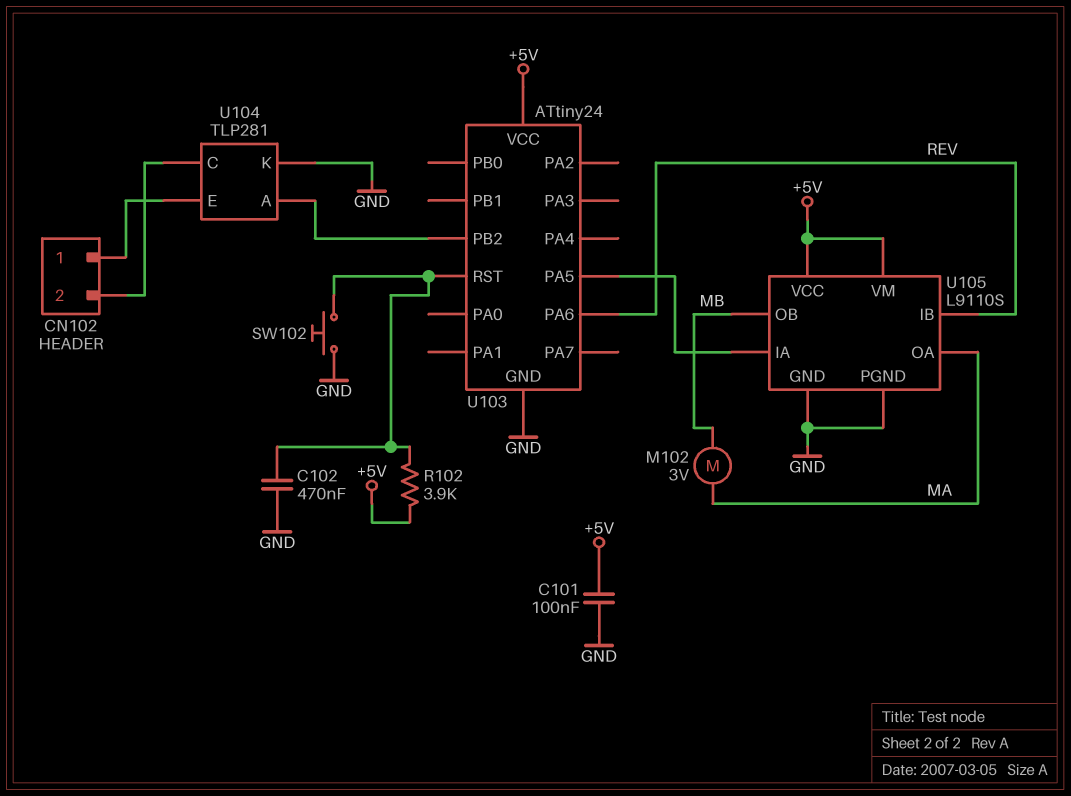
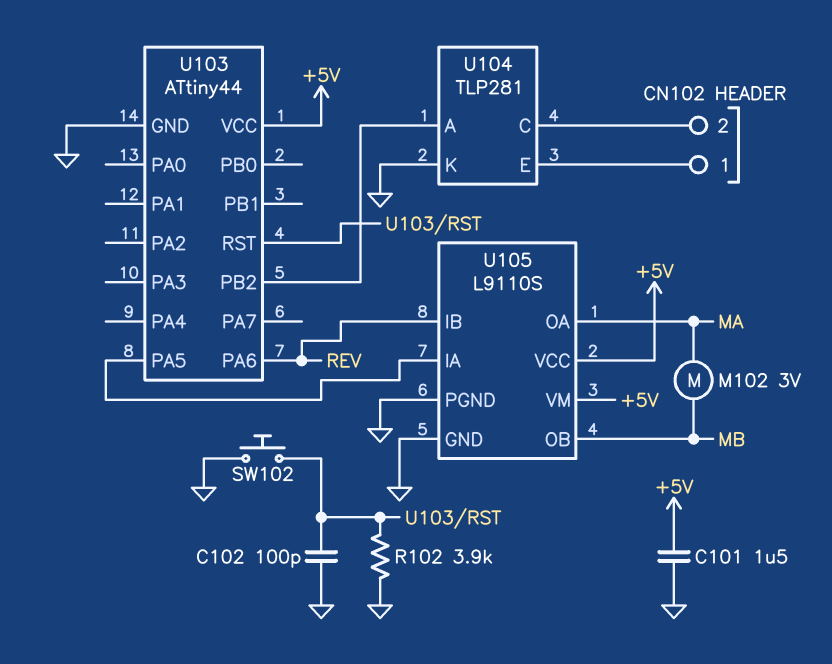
C101: 100nF (+5V, GND) -> 1.5uF (+5V, GND)
C102: 470nF (GND, U103/RST) -> 100pF (GND, U103/RST)
R102: 3.9k (+5V, U103/RST) -> 3.9k (GND, U103/RST)
U103: ATtiny24 -> ATtiny44

